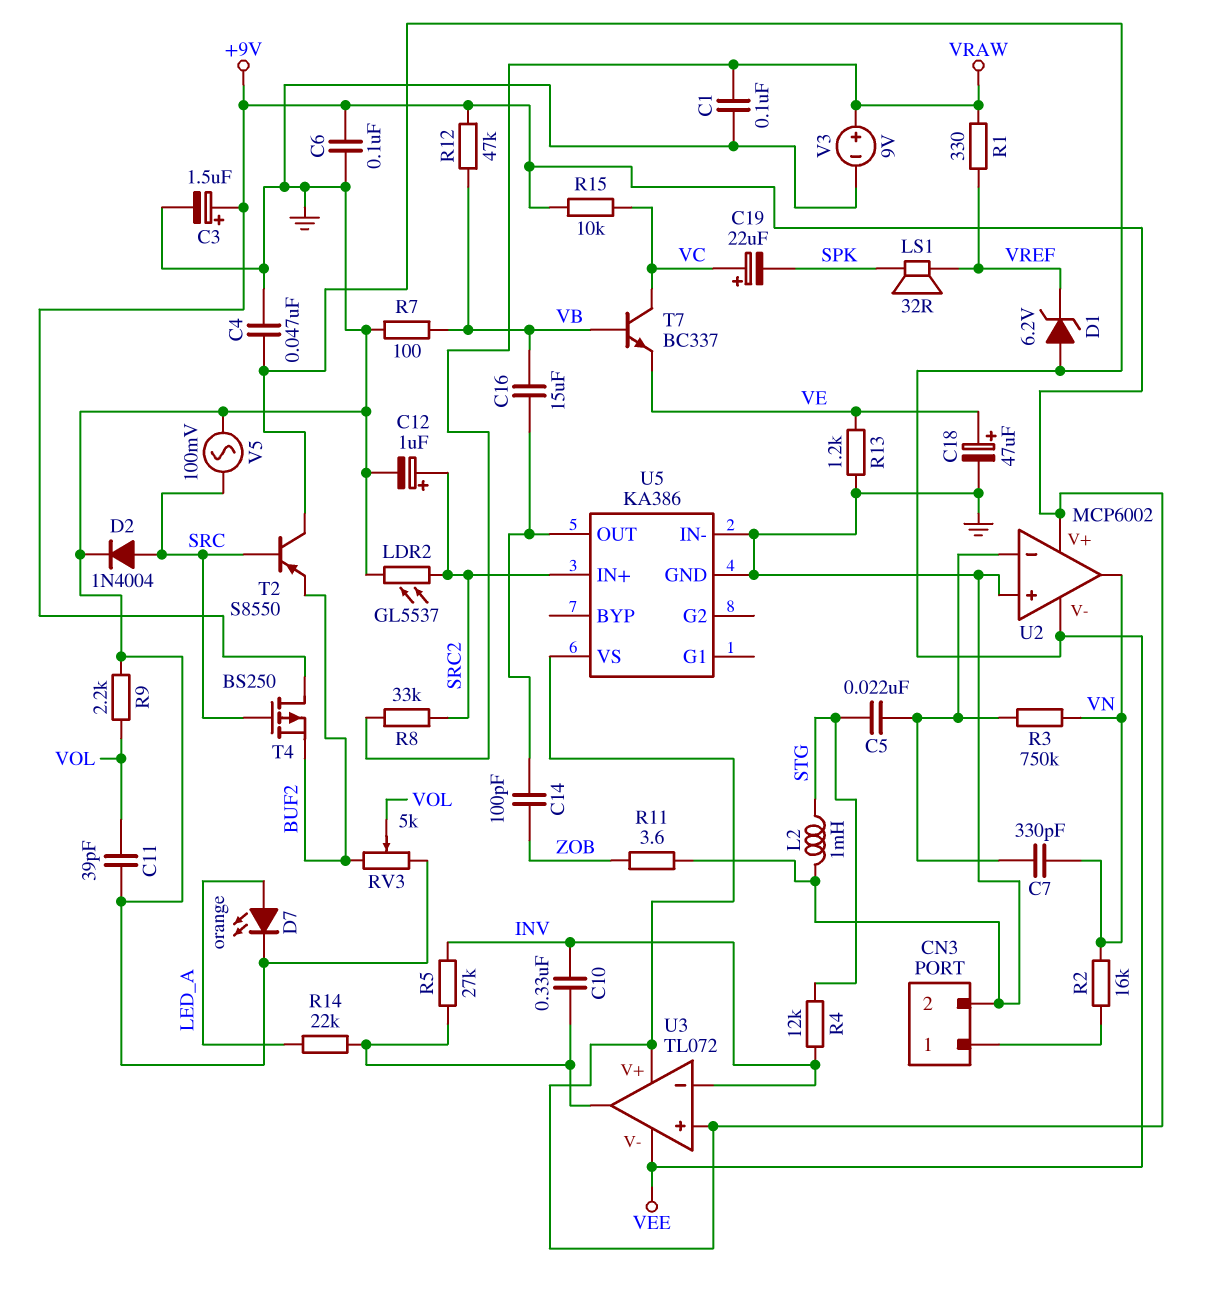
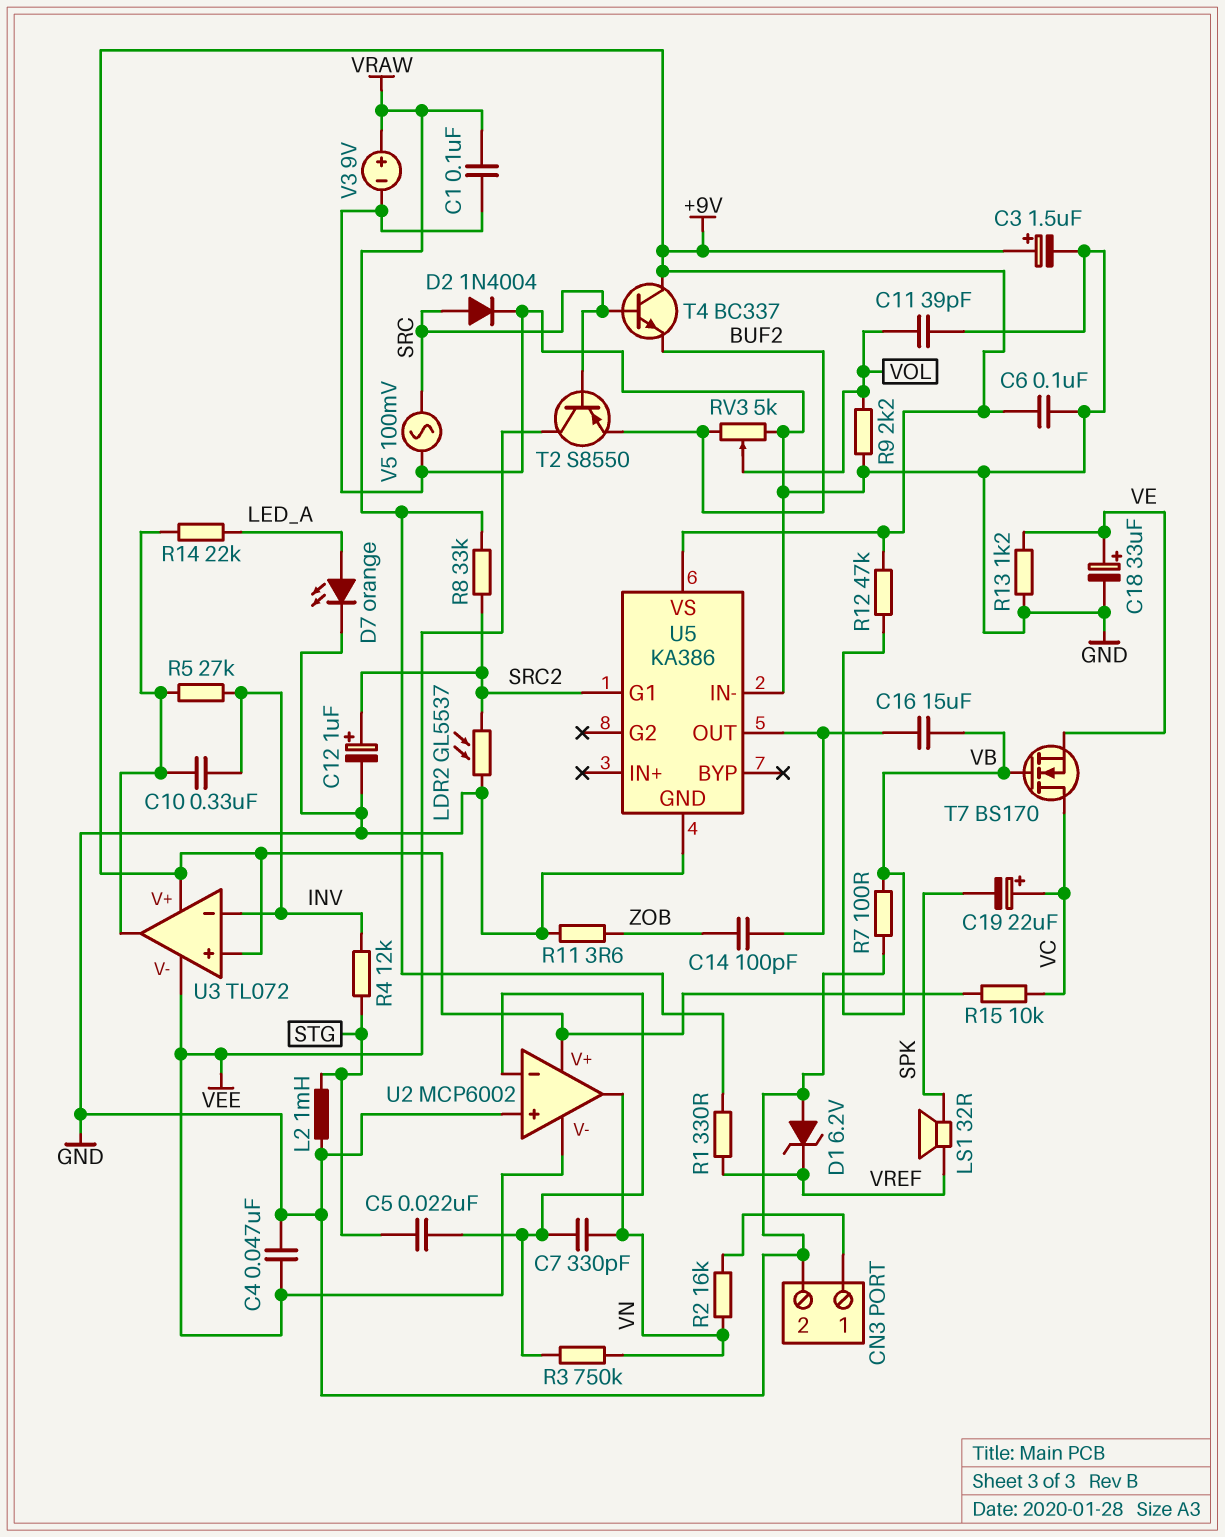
C18: 47uF (plus VE, minus GND) -> 33uF (plus VE, minus GND)
D1: zener 6.2V (A VEE, K VREF) -> zener 6.2V (A GND, K VREF)
T4: PMOS BS250 (G SRC, D +9V, S BUF2) -> NPN BC337 (B SRC, C +9V, E BUF2)
T7: NPN BC337 (B VB, C VC, E VE) -> NMOS BS170 (G VB, D VC, S VE)
U5 pin G1: none -> SRC2
U5 pin IN+: SRC2 -> none

